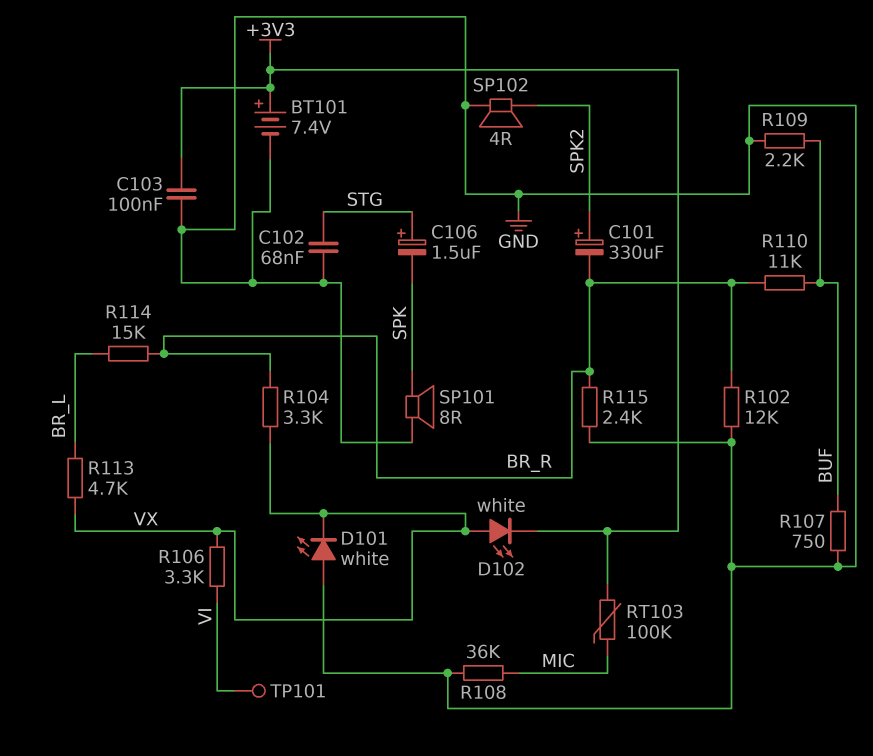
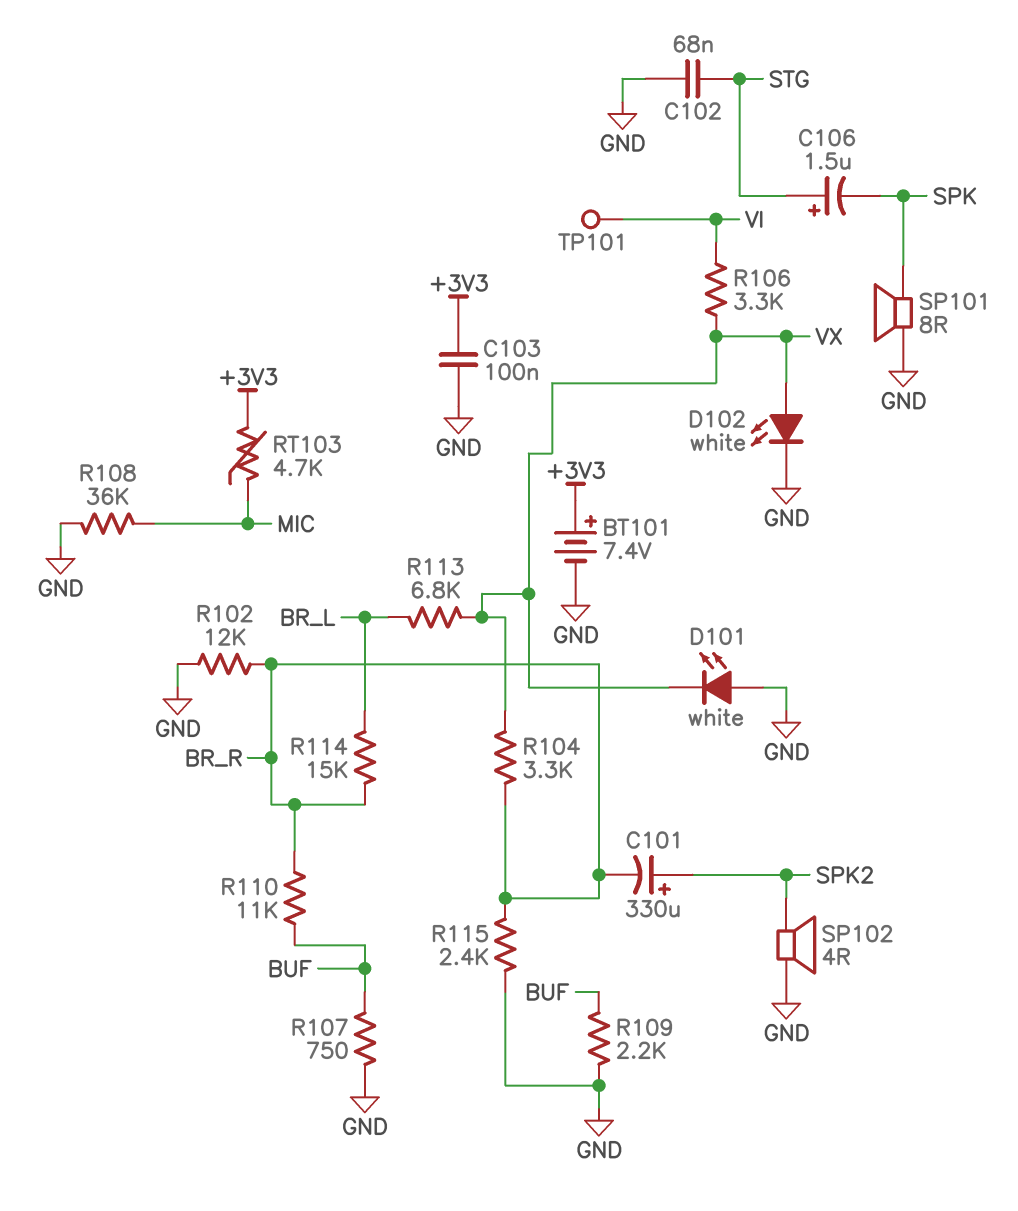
D102: LED white (A VX, K +3V3) -> LED white (A VX, K GND)
R113: 4.7k (BR_L, VX) -> 6.8k (BR_L, VX)
RT103: 100k (+3V3, MIC) -> 4.7k (+3V3, MIC)

